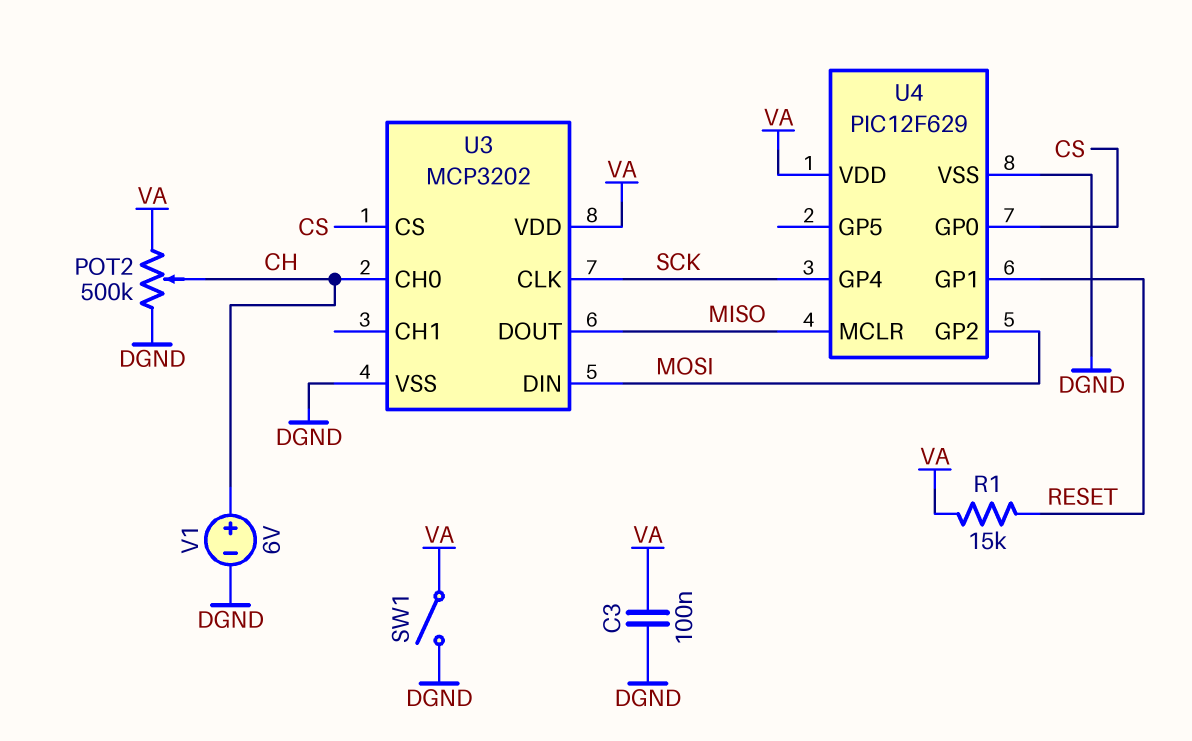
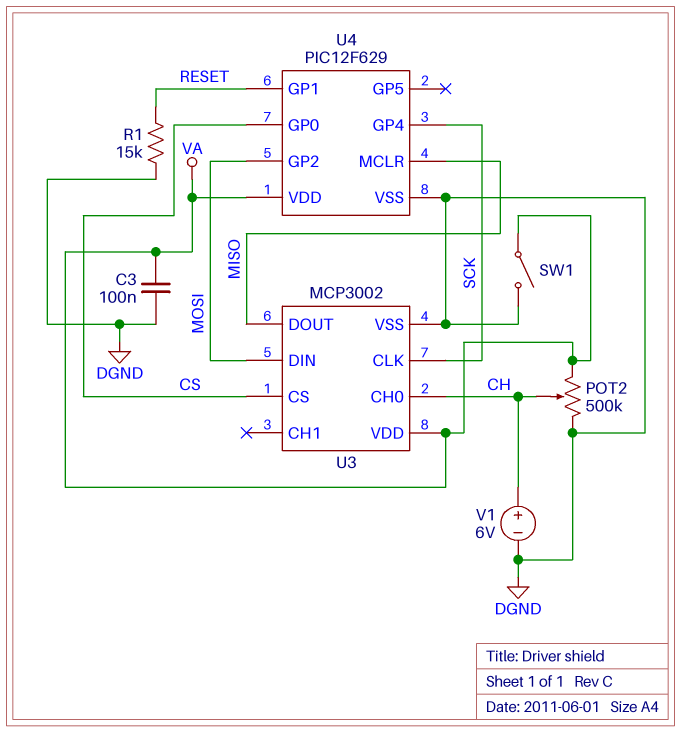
R1: 15k (RESET, VA) -> 15k (DGND, RESET)
U3: MCP3202 -> MCP3002

